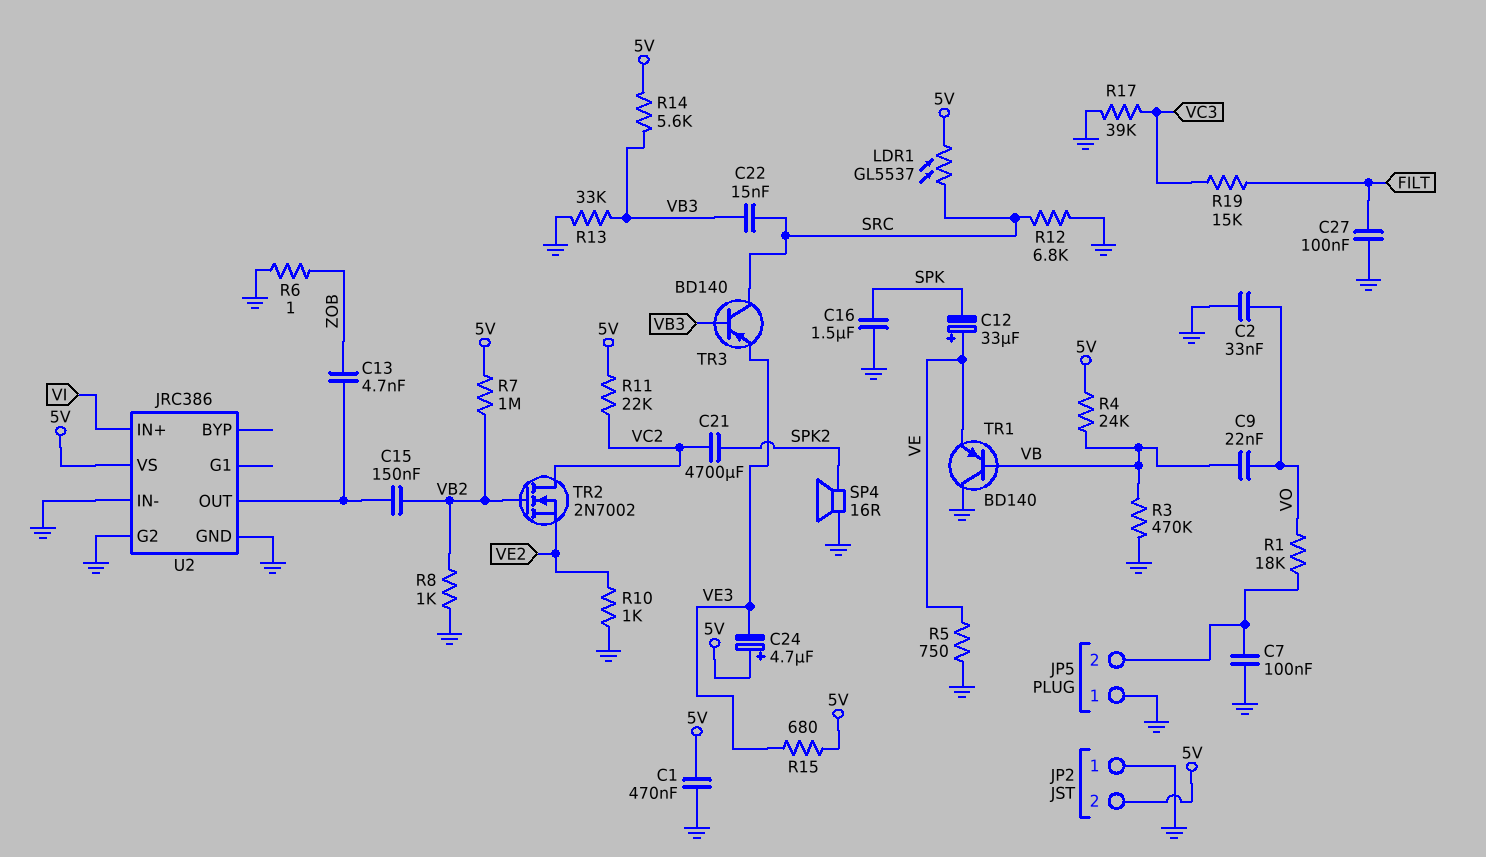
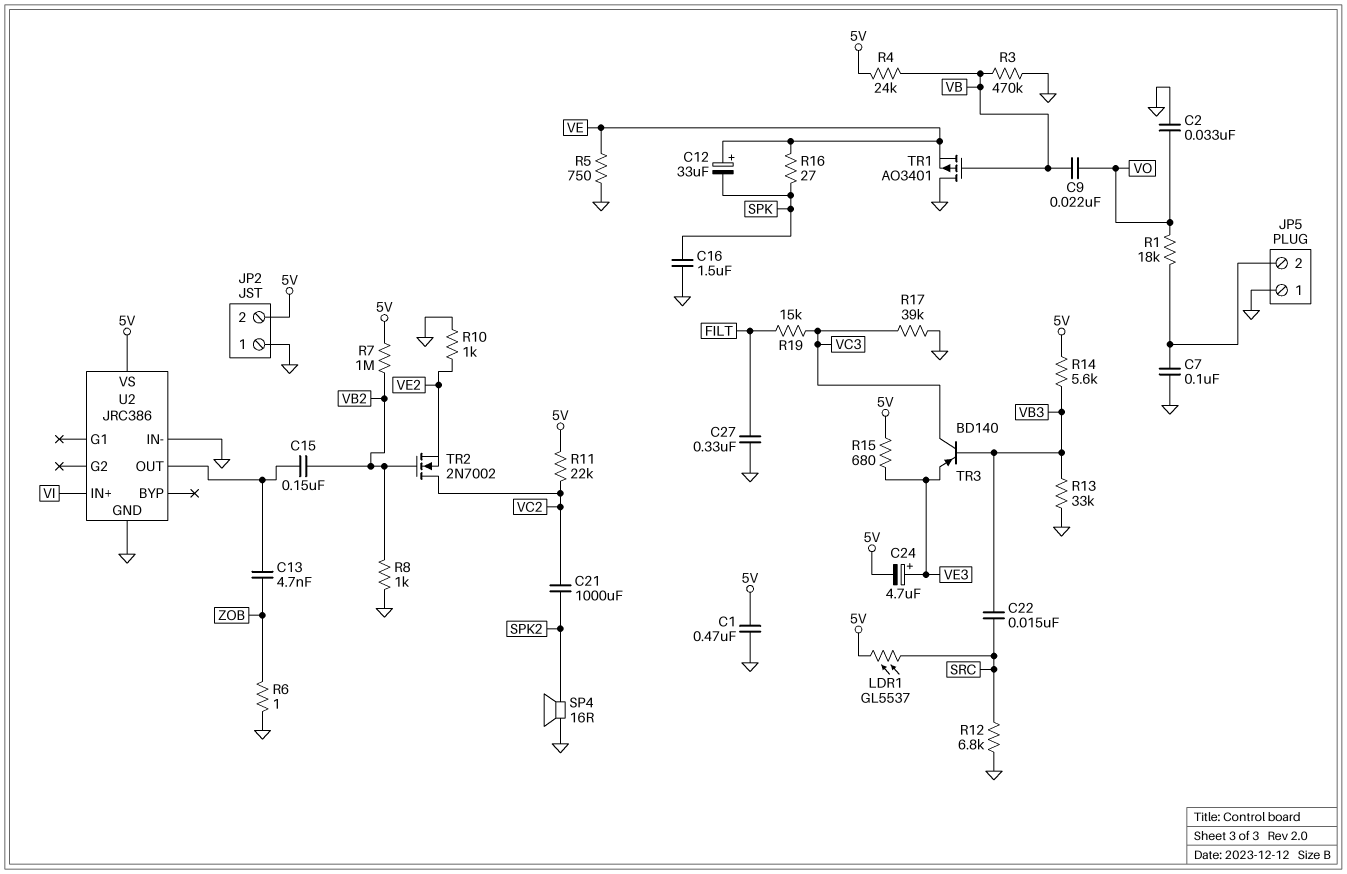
C21: 4700uF (SPK2, VC2) -> 1000uF (SPK2, VC2)
C24: 4.7uF (plus 5V, minus VE3) -> 4.7uF (plus VE3, minus 5V)
C27: 100nF (FILT, GND) -> 330nF (FILT, GND)
R16: none -> 27 (SPK, VE)
TR1: PNP BD140 (B VB, C GND, E VE) -> PMOS AO3401 (G VB, D GND, S VE)
TR3: PNP BD140 (B VB3, C SRC, E VE3) -> PNP BD140 (B VB3, C VC3, E VE3)
U2 pin G2: GND -> none

